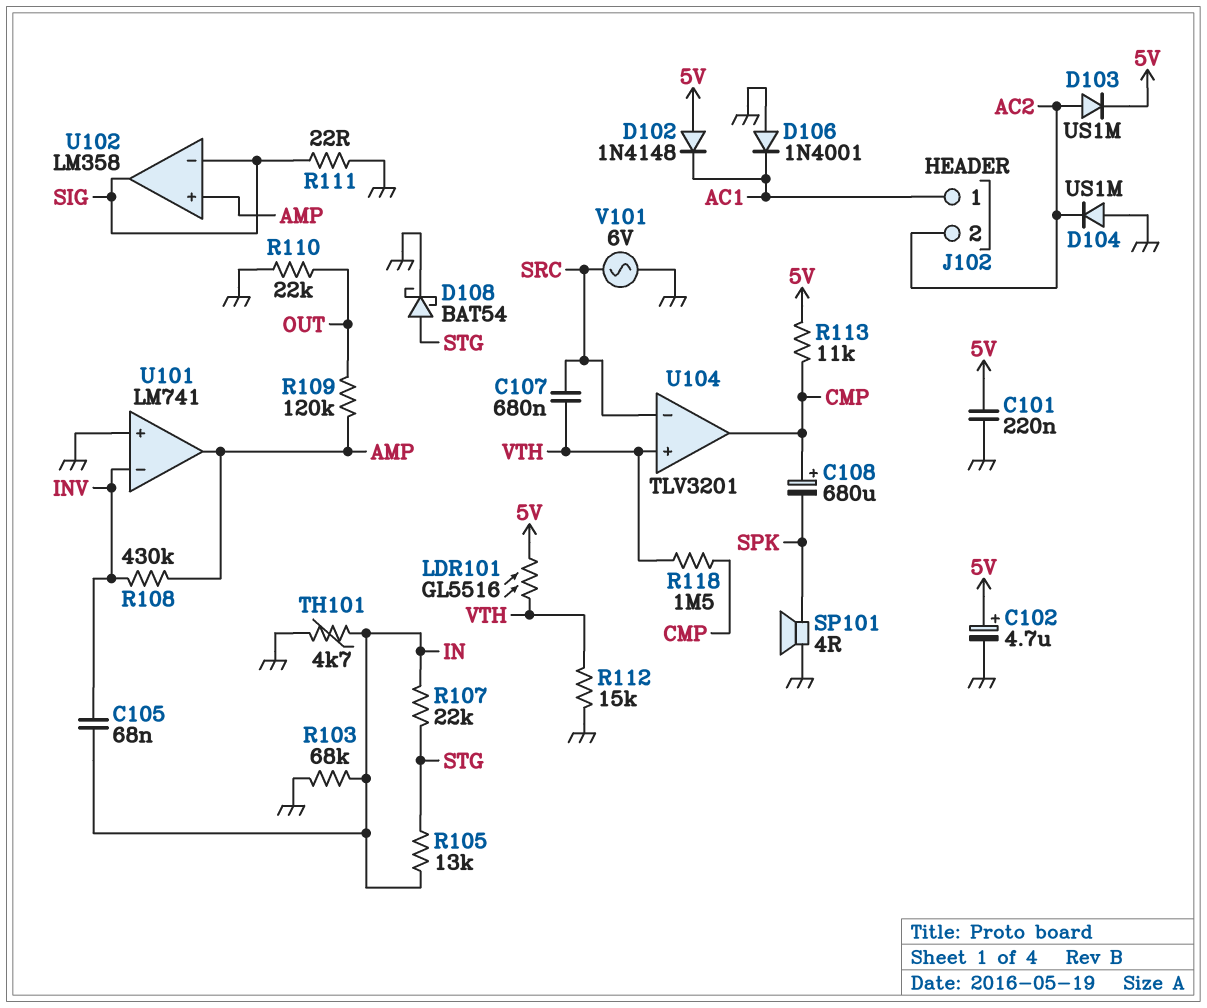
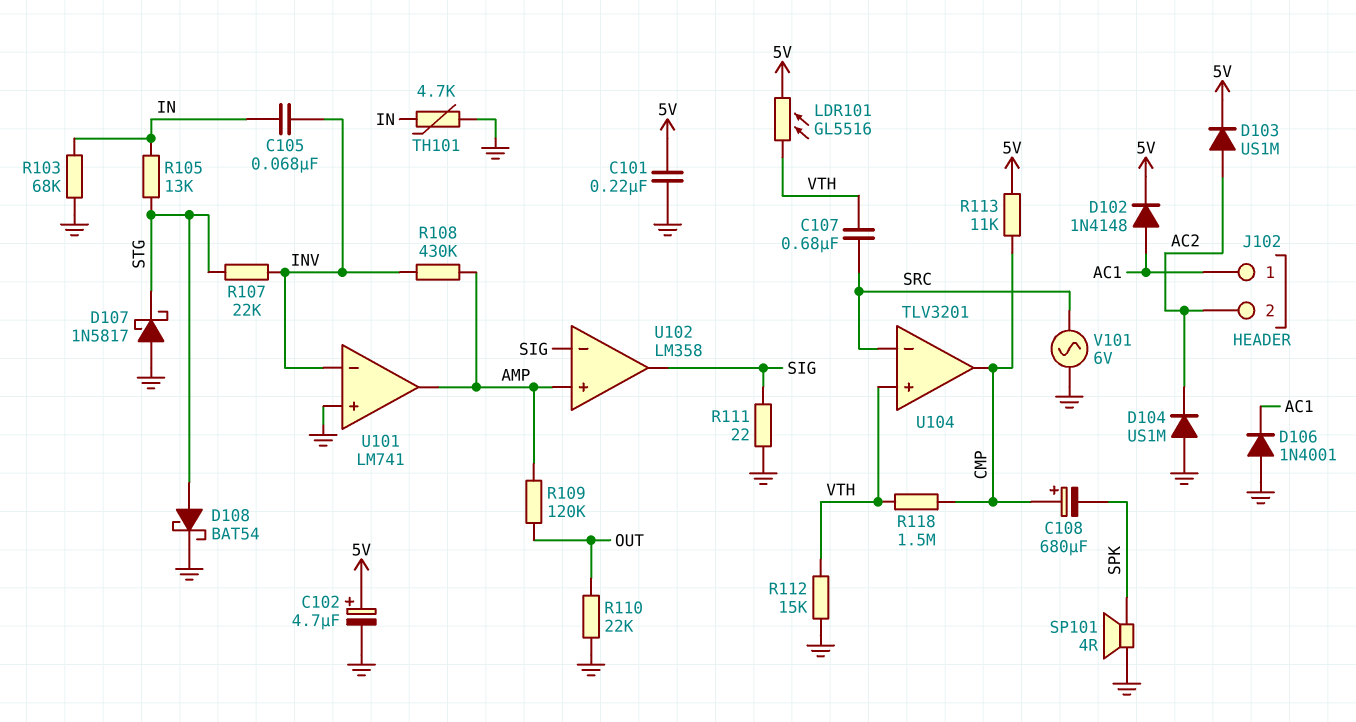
D102: diode 1N4148 (A 5V, K AC1) -> diode 1N4148 (A AC1, K 5V)
D107: none -> schottky 1N5817 (A GND, K STG)
R107: 22k (IN, STG) -> 22k (INV, STG)

